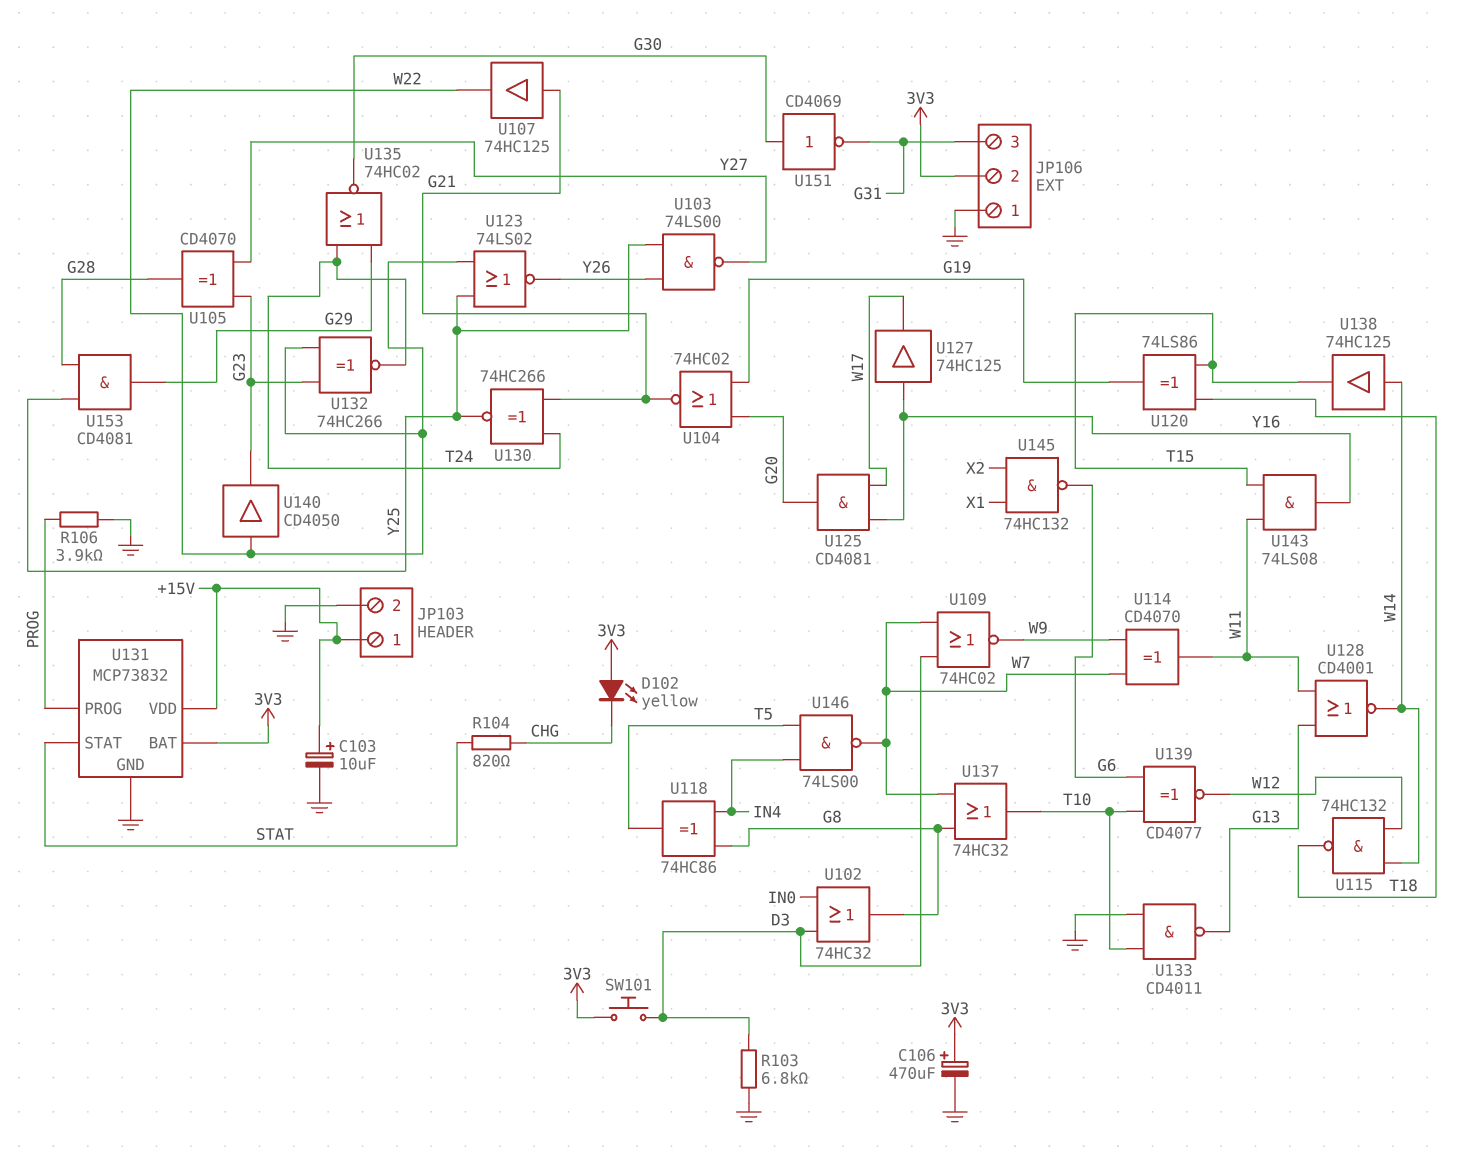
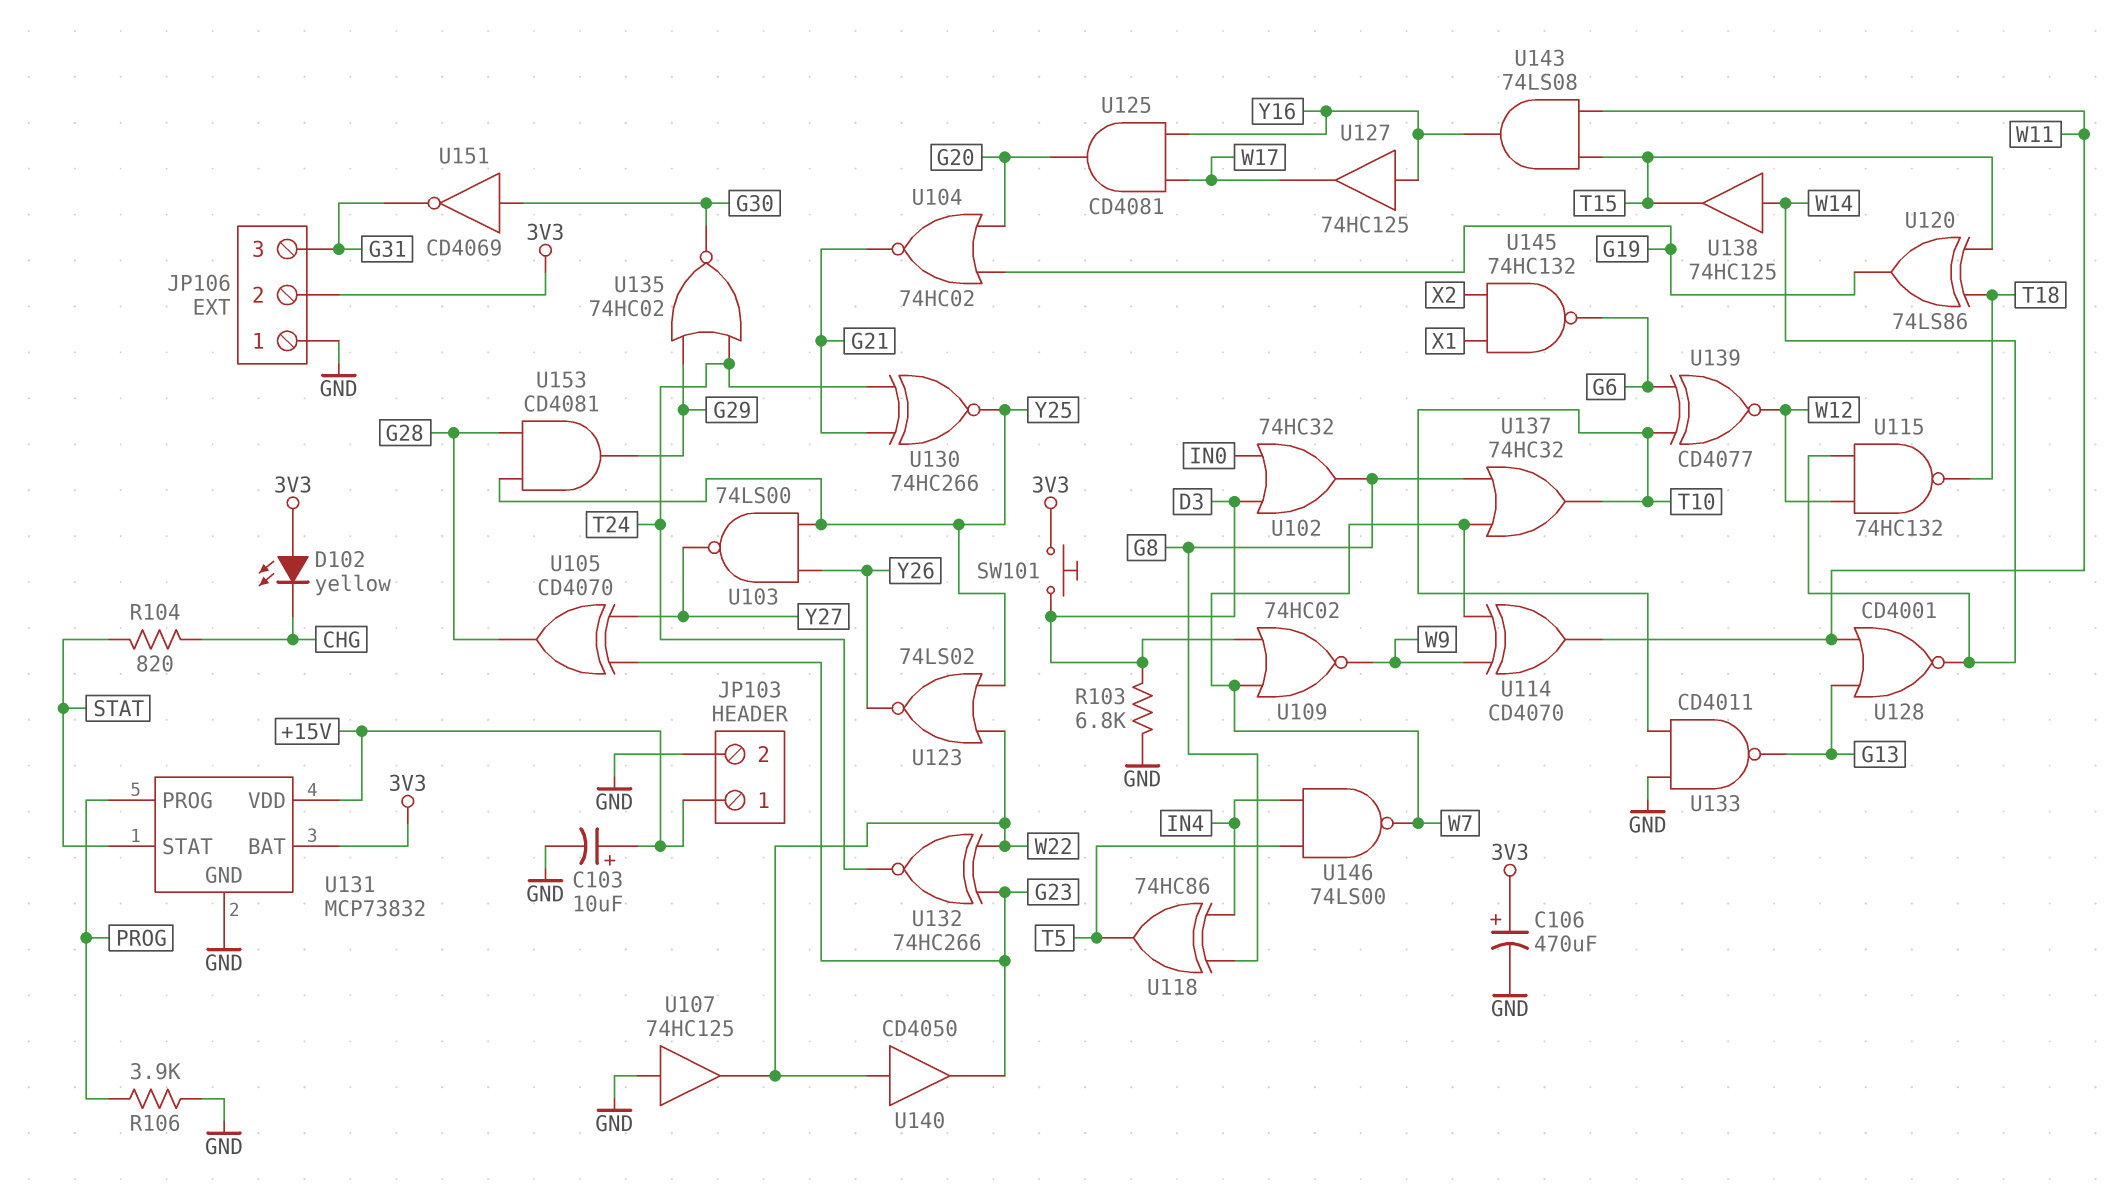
U107: buffer 74HC125 (in G21, out W22) -> buffer 74HC125 (in GND, out W22)

